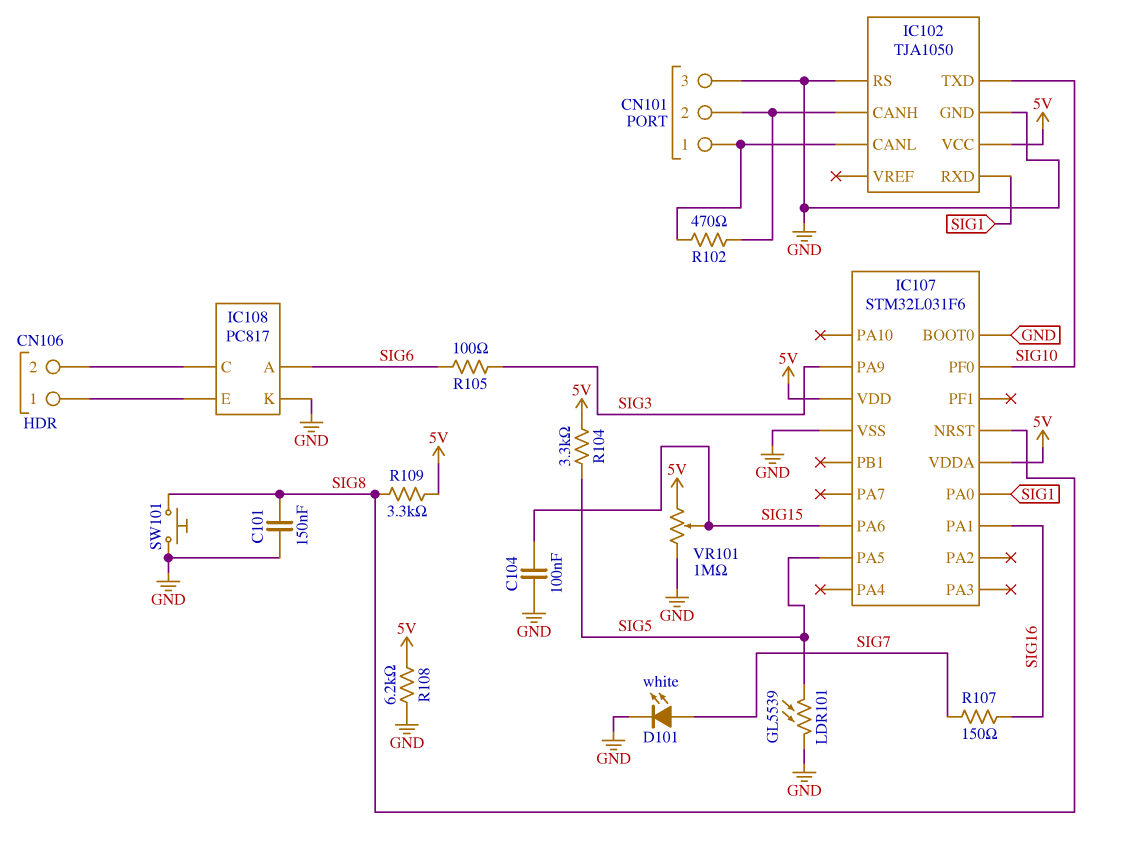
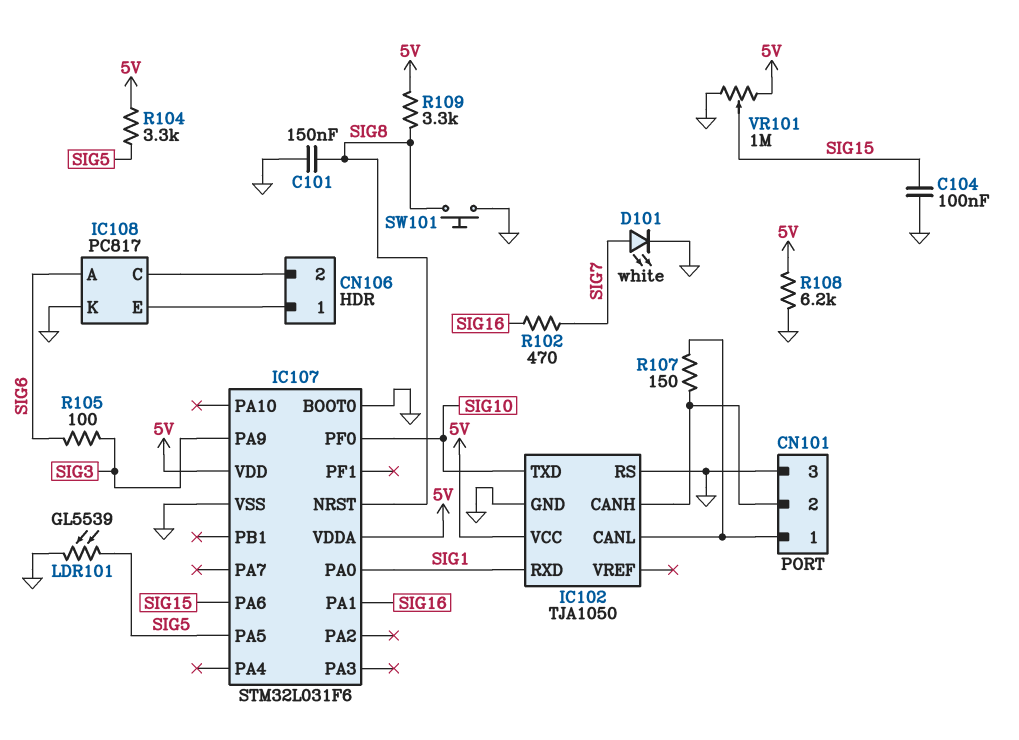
R102: 470 (CN101/1, CN101/2) -> 470 (SIG7, SIG16)
R107: 150 (SIG7, SIG16) -> 150 (CN101/1, CN101/2)

